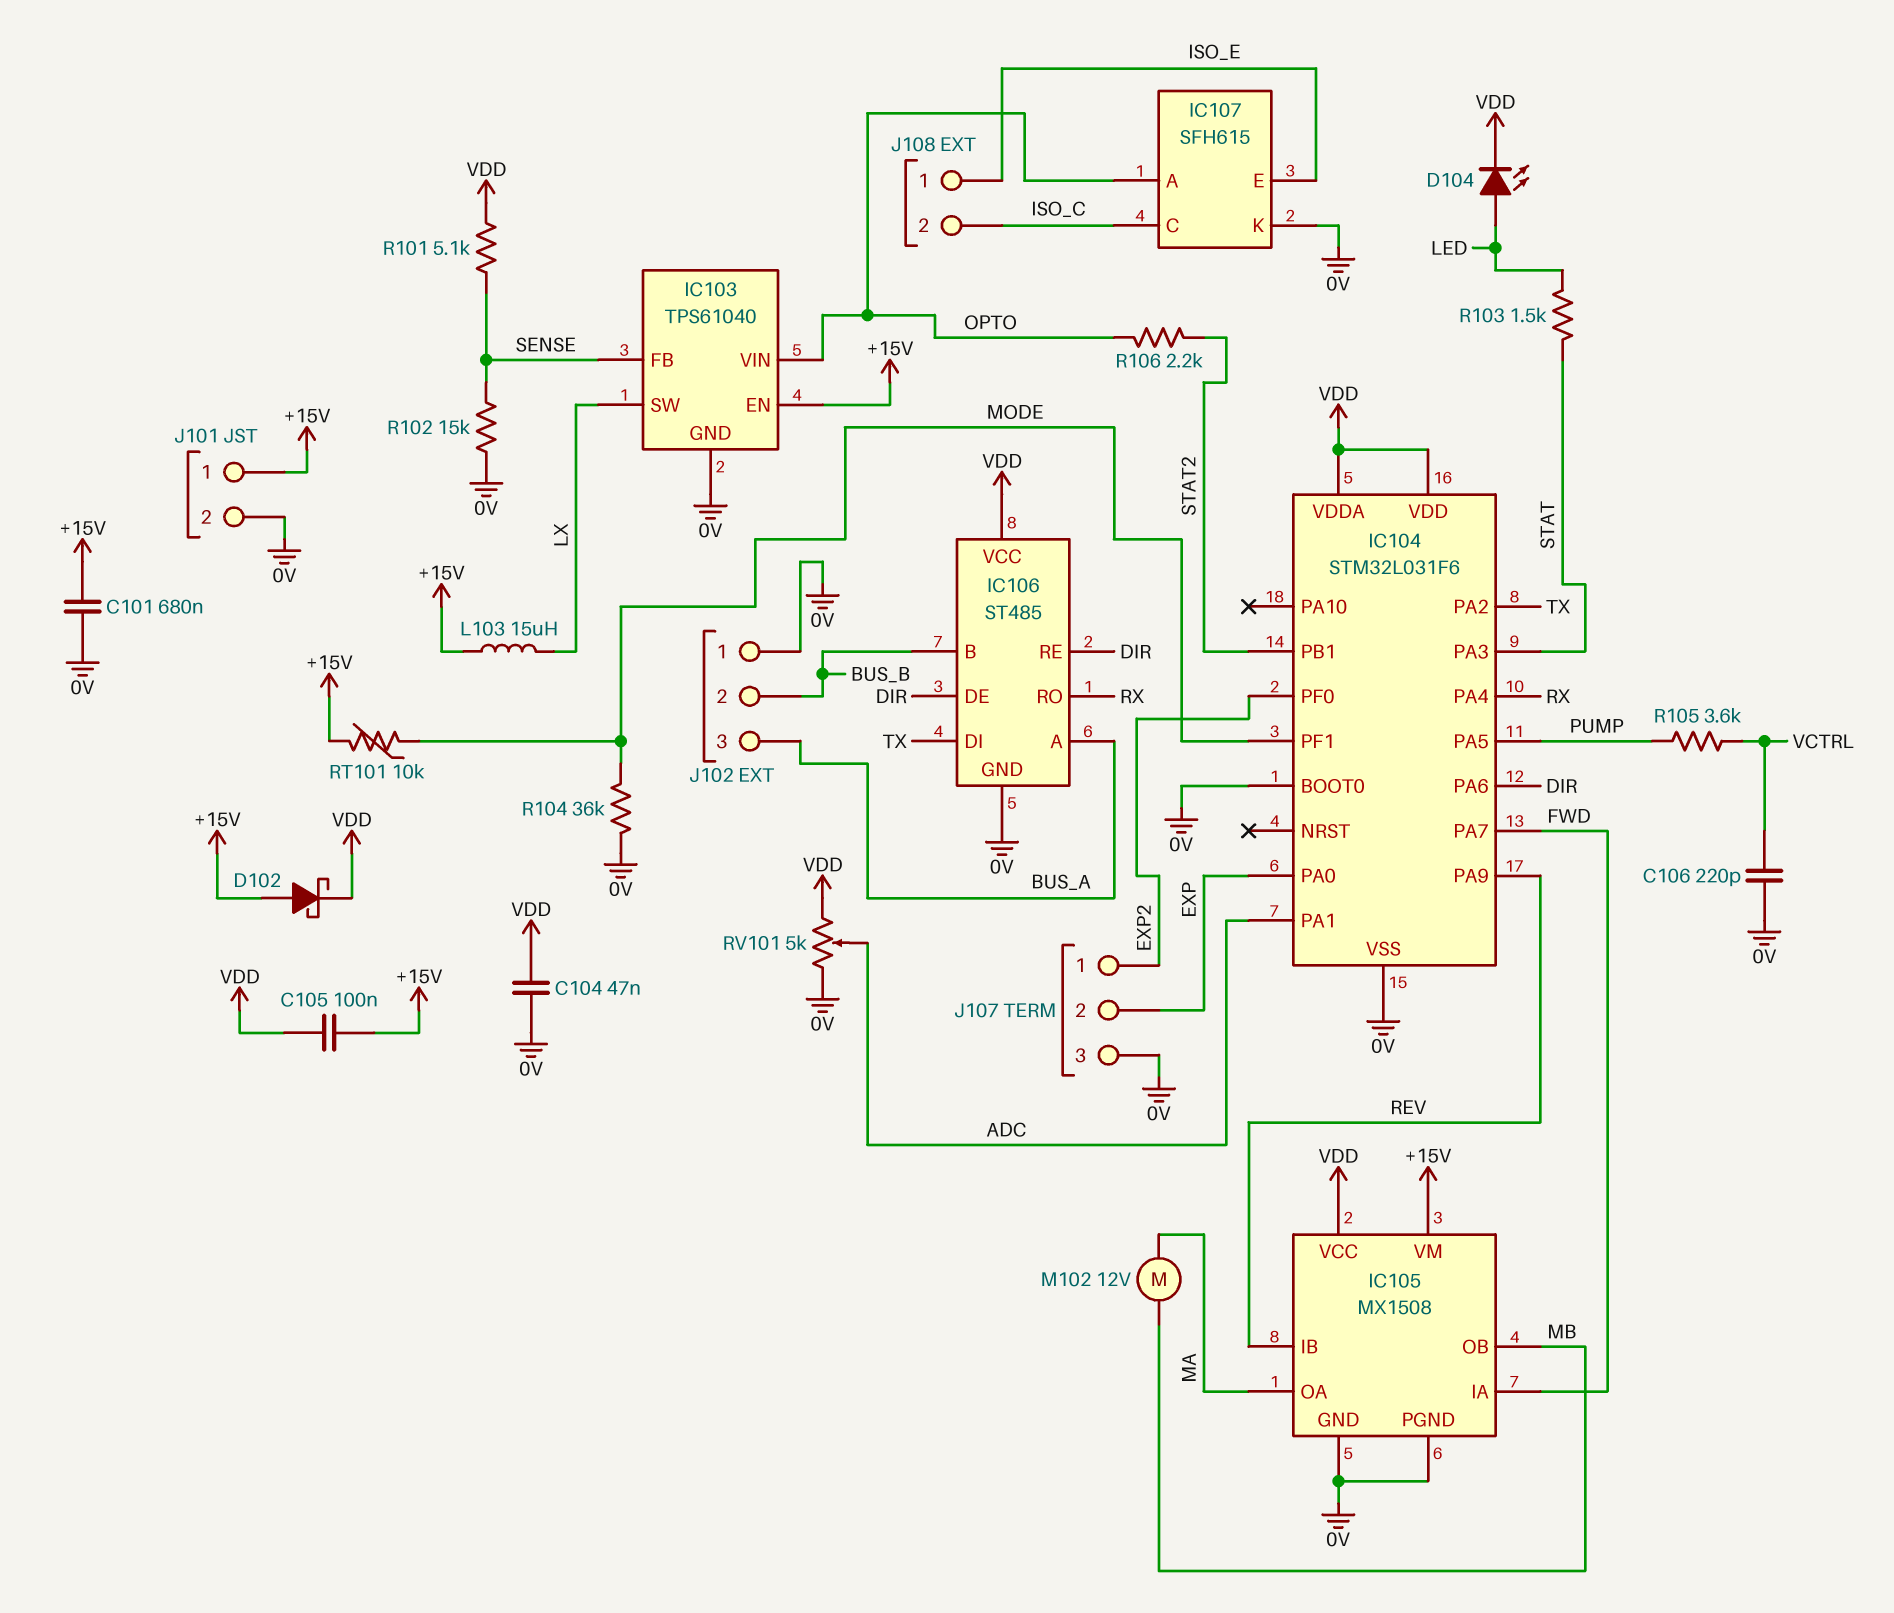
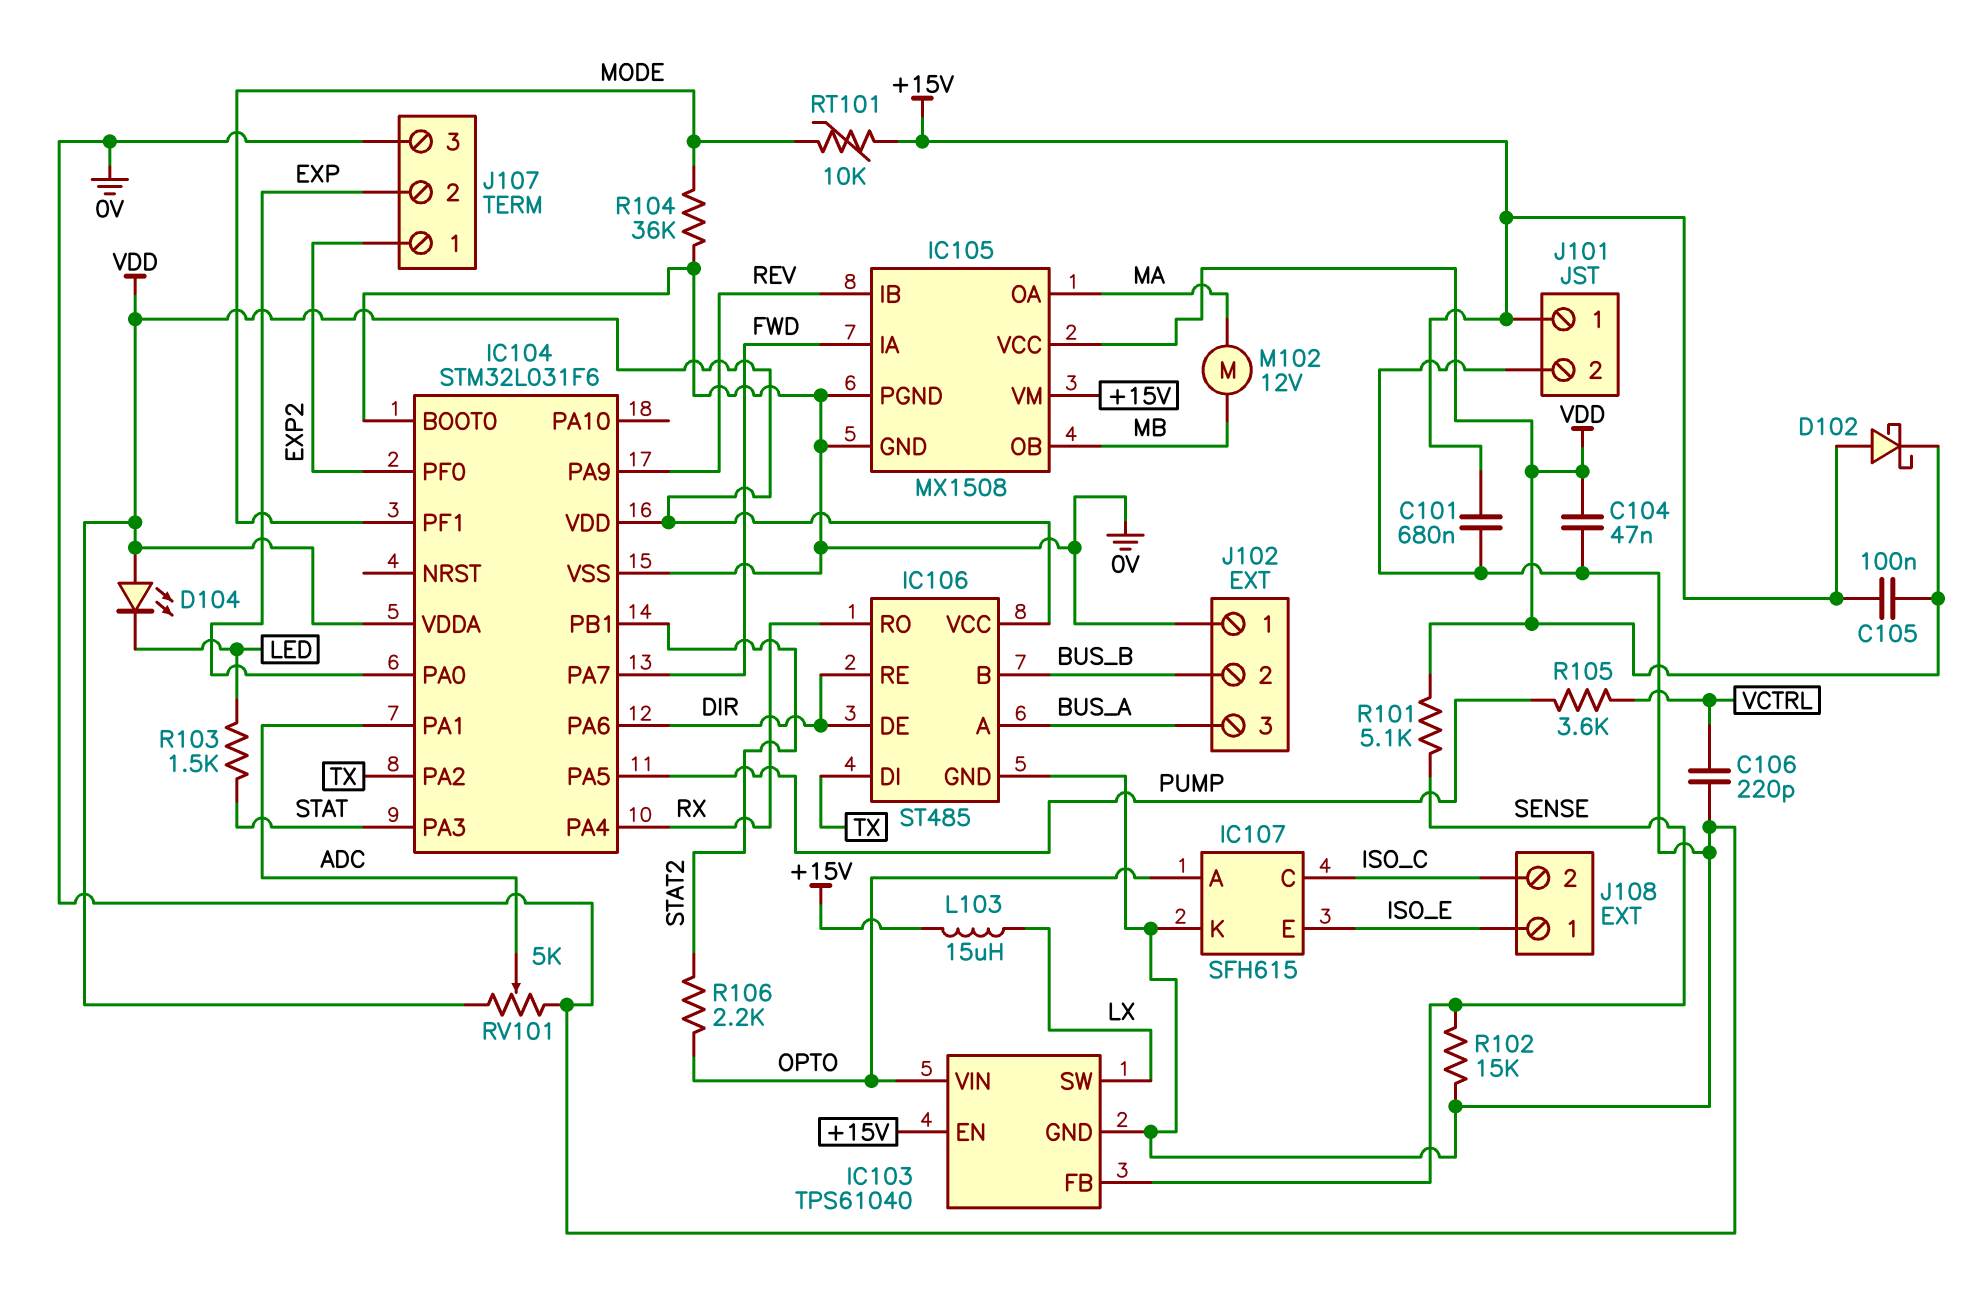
D104: LED (A LED, K VDD) -> LED (A VDD, K LED)

